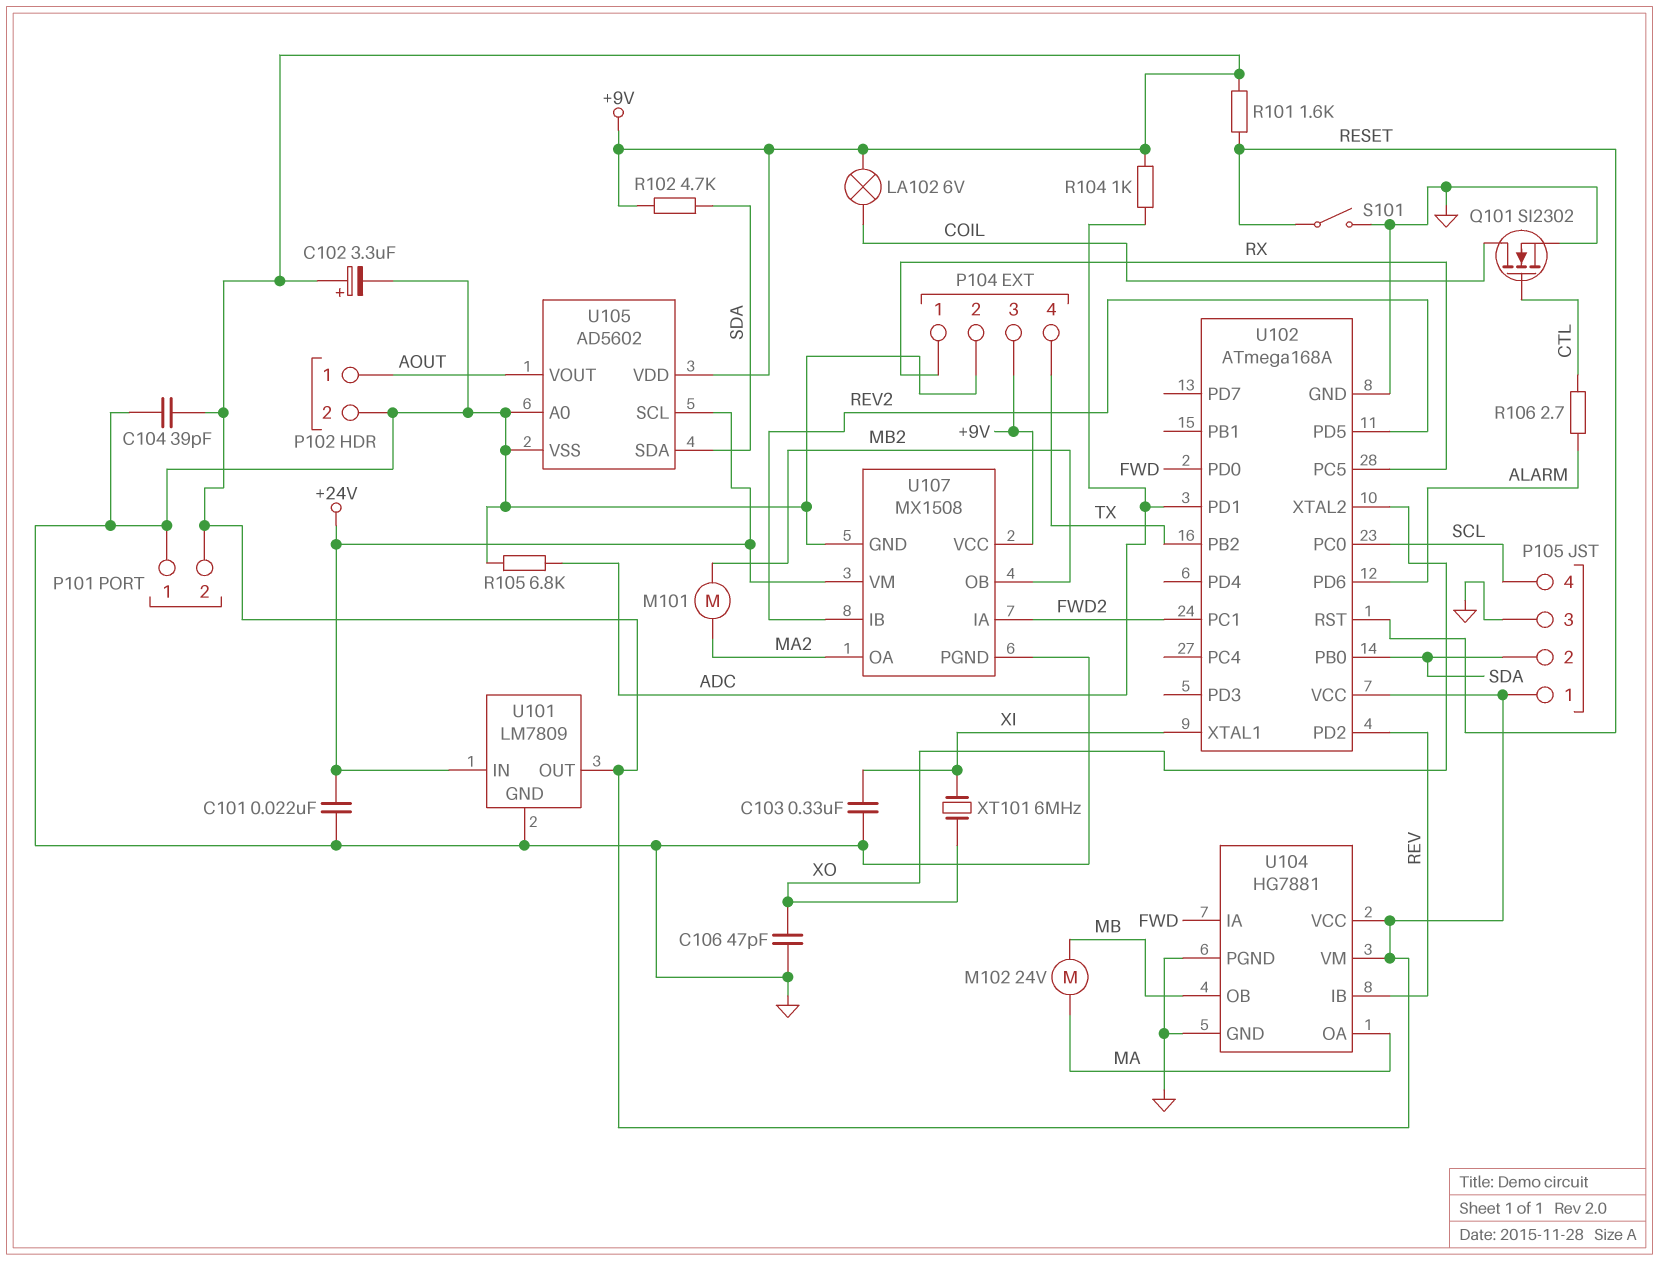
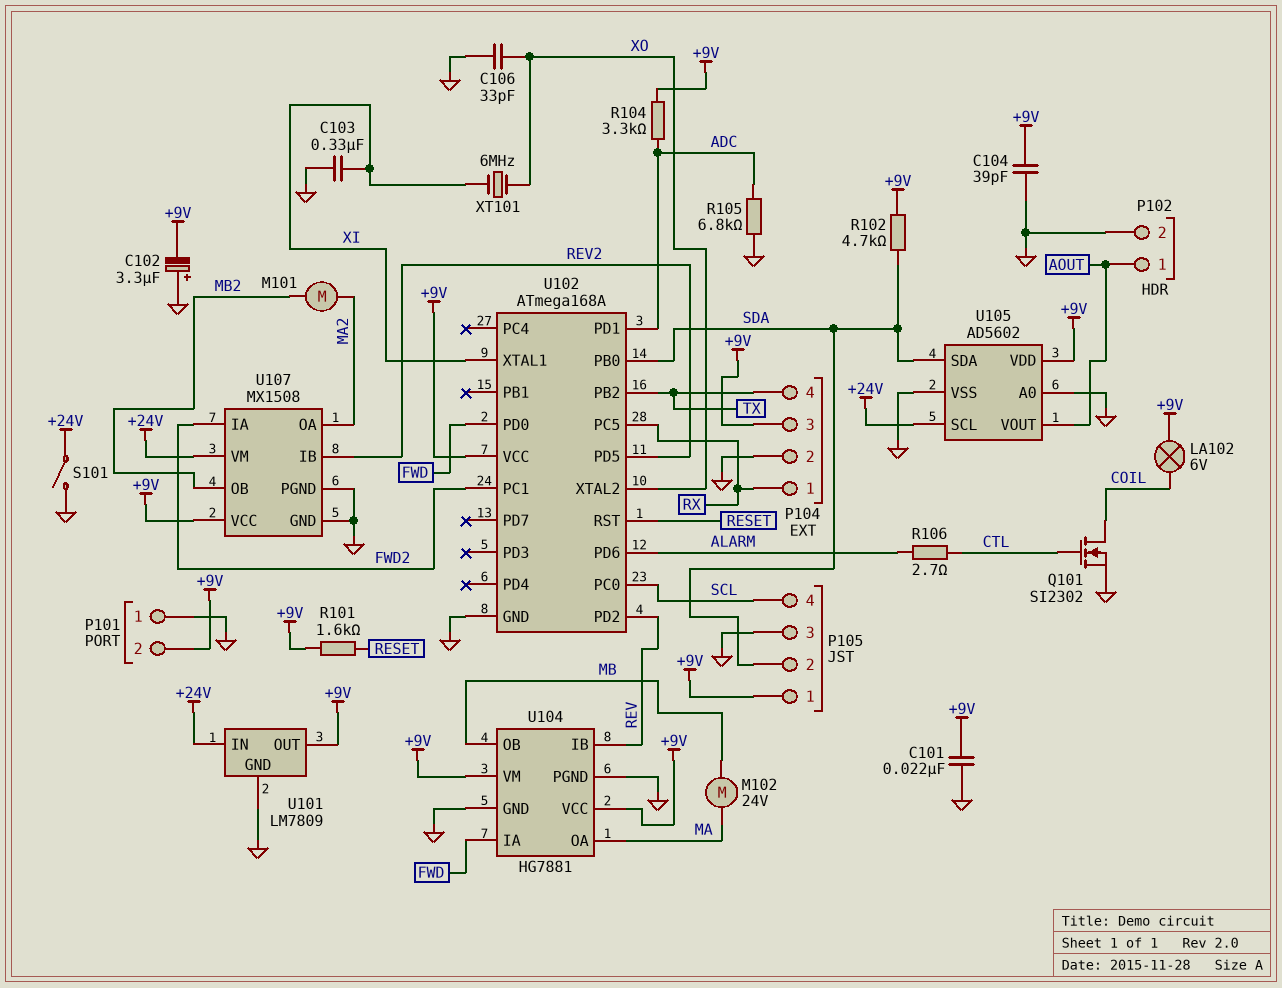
C101: 22nF (+24V, GND) -> 22nF (+9V, GND)
C102: 3.3uF (plus +9V, minus GND) -> 3.3uF (plus GND, minus +9V)
C106: 47pF (GND, XO) -> 33pF (GND, XO)
R104: 1k (+9V, ADC) -> 3.3k (+9V, ADC)
S101: switch (GND, RESET) -> switch (+24V, GND)

